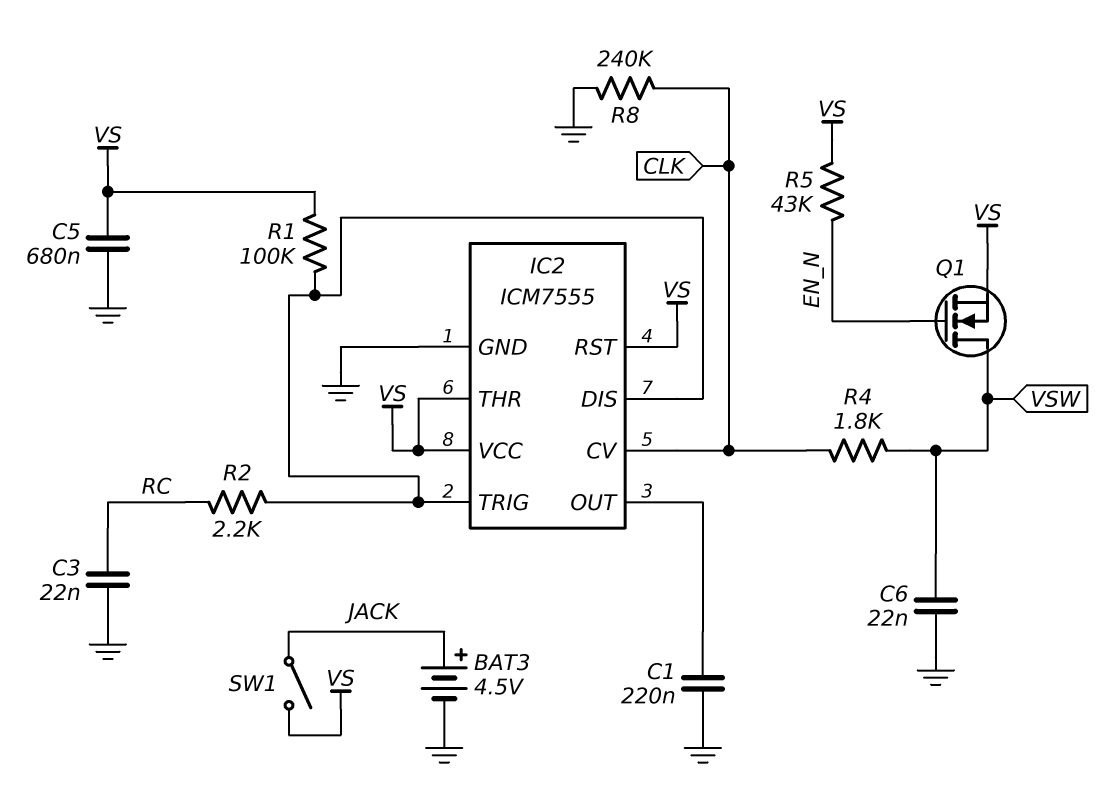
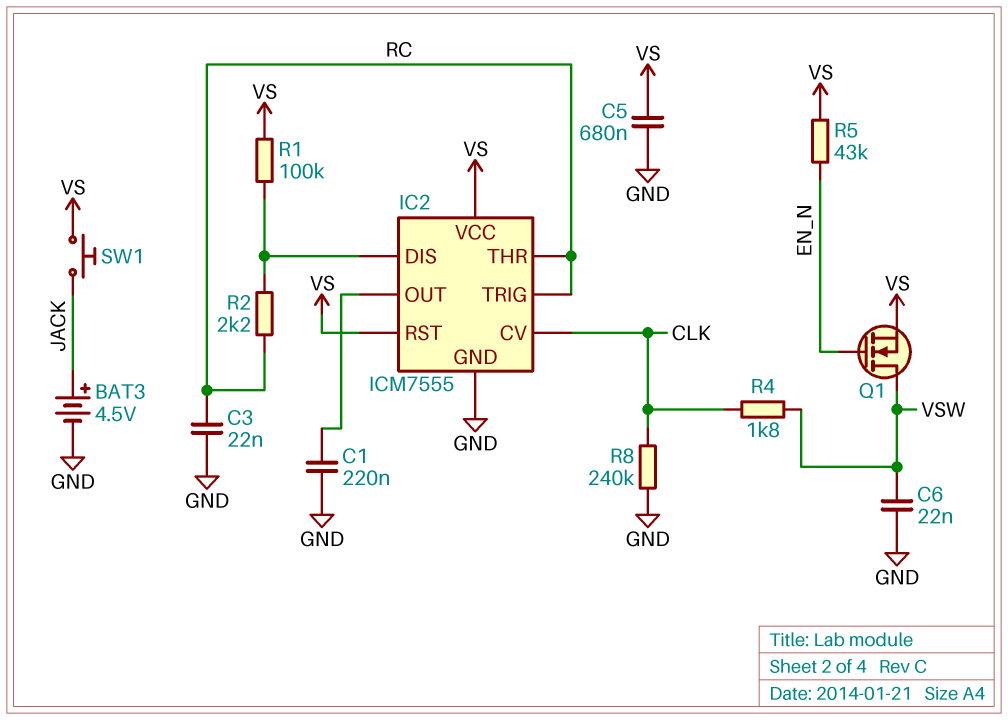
IC2 pin THR: VS -> RC
IC2 pin TRIG: IC2/DIS -> RC
SW1: switch (JACK, VS) -> button (JACK, VS)

